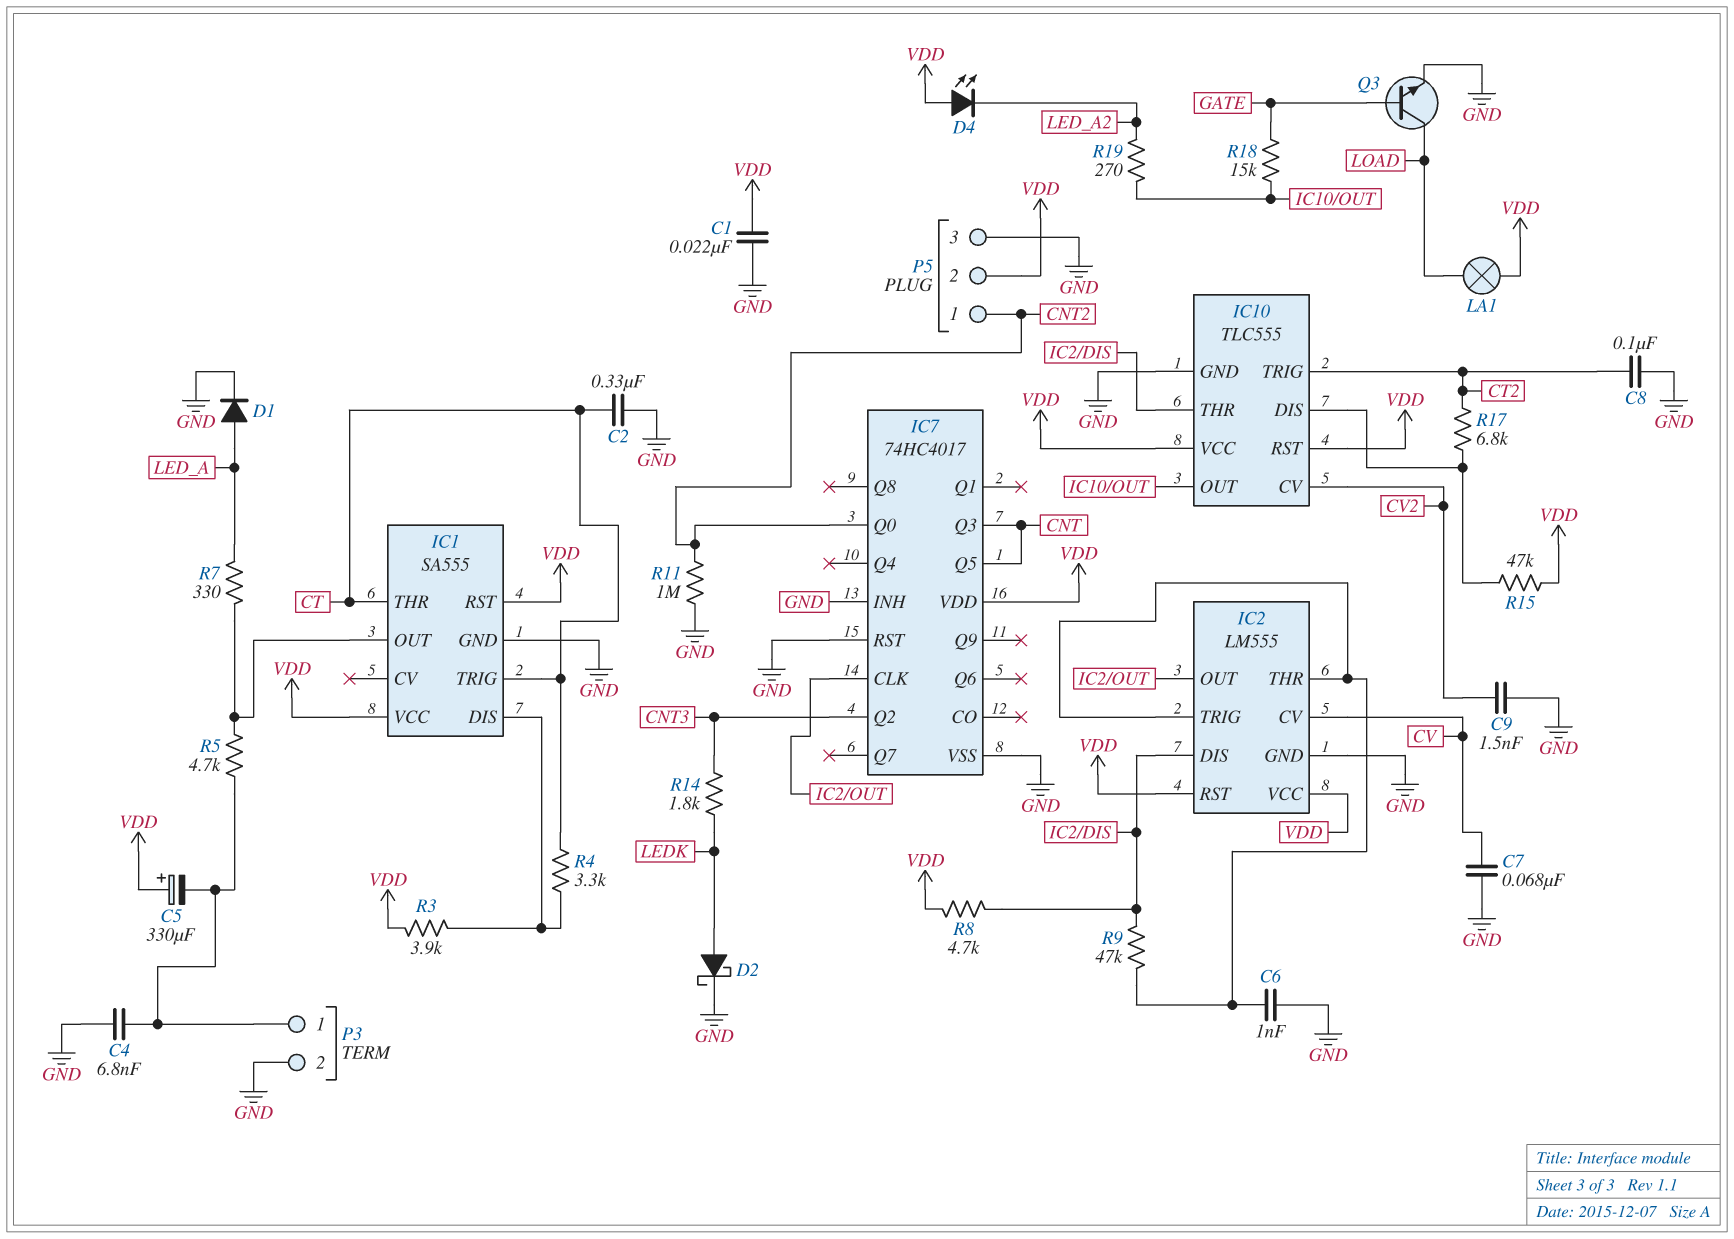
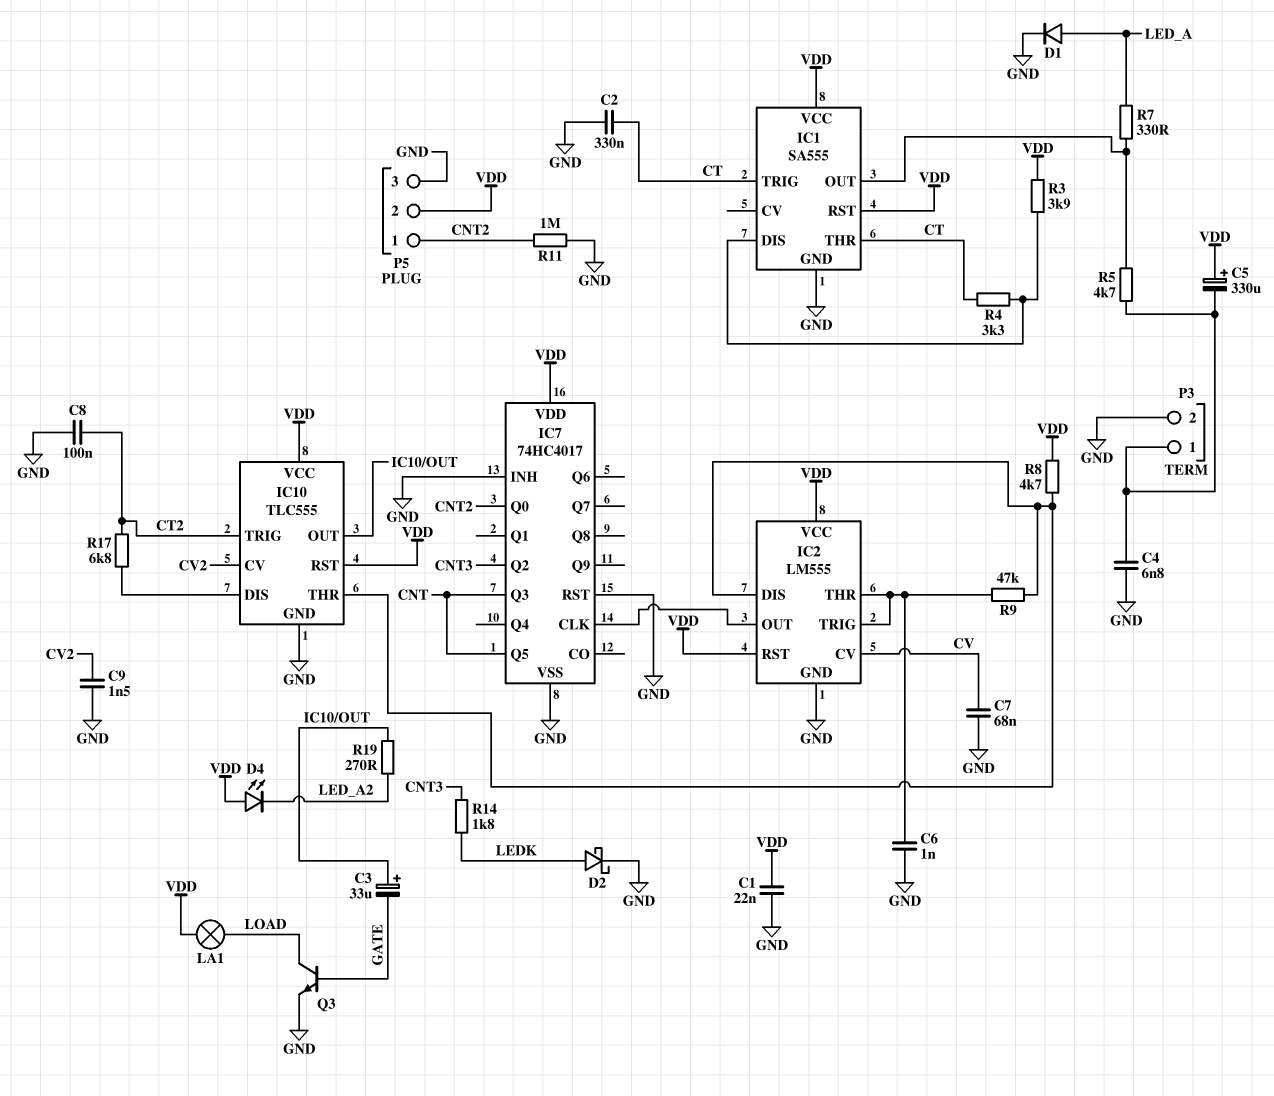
C3: none -> 33uF (plus IC10/OUT, minus GATE)
R15: 47k (IC10/DIS, VDD) -> none
R18: 15k (GATE, IC10/OUT) -> none

